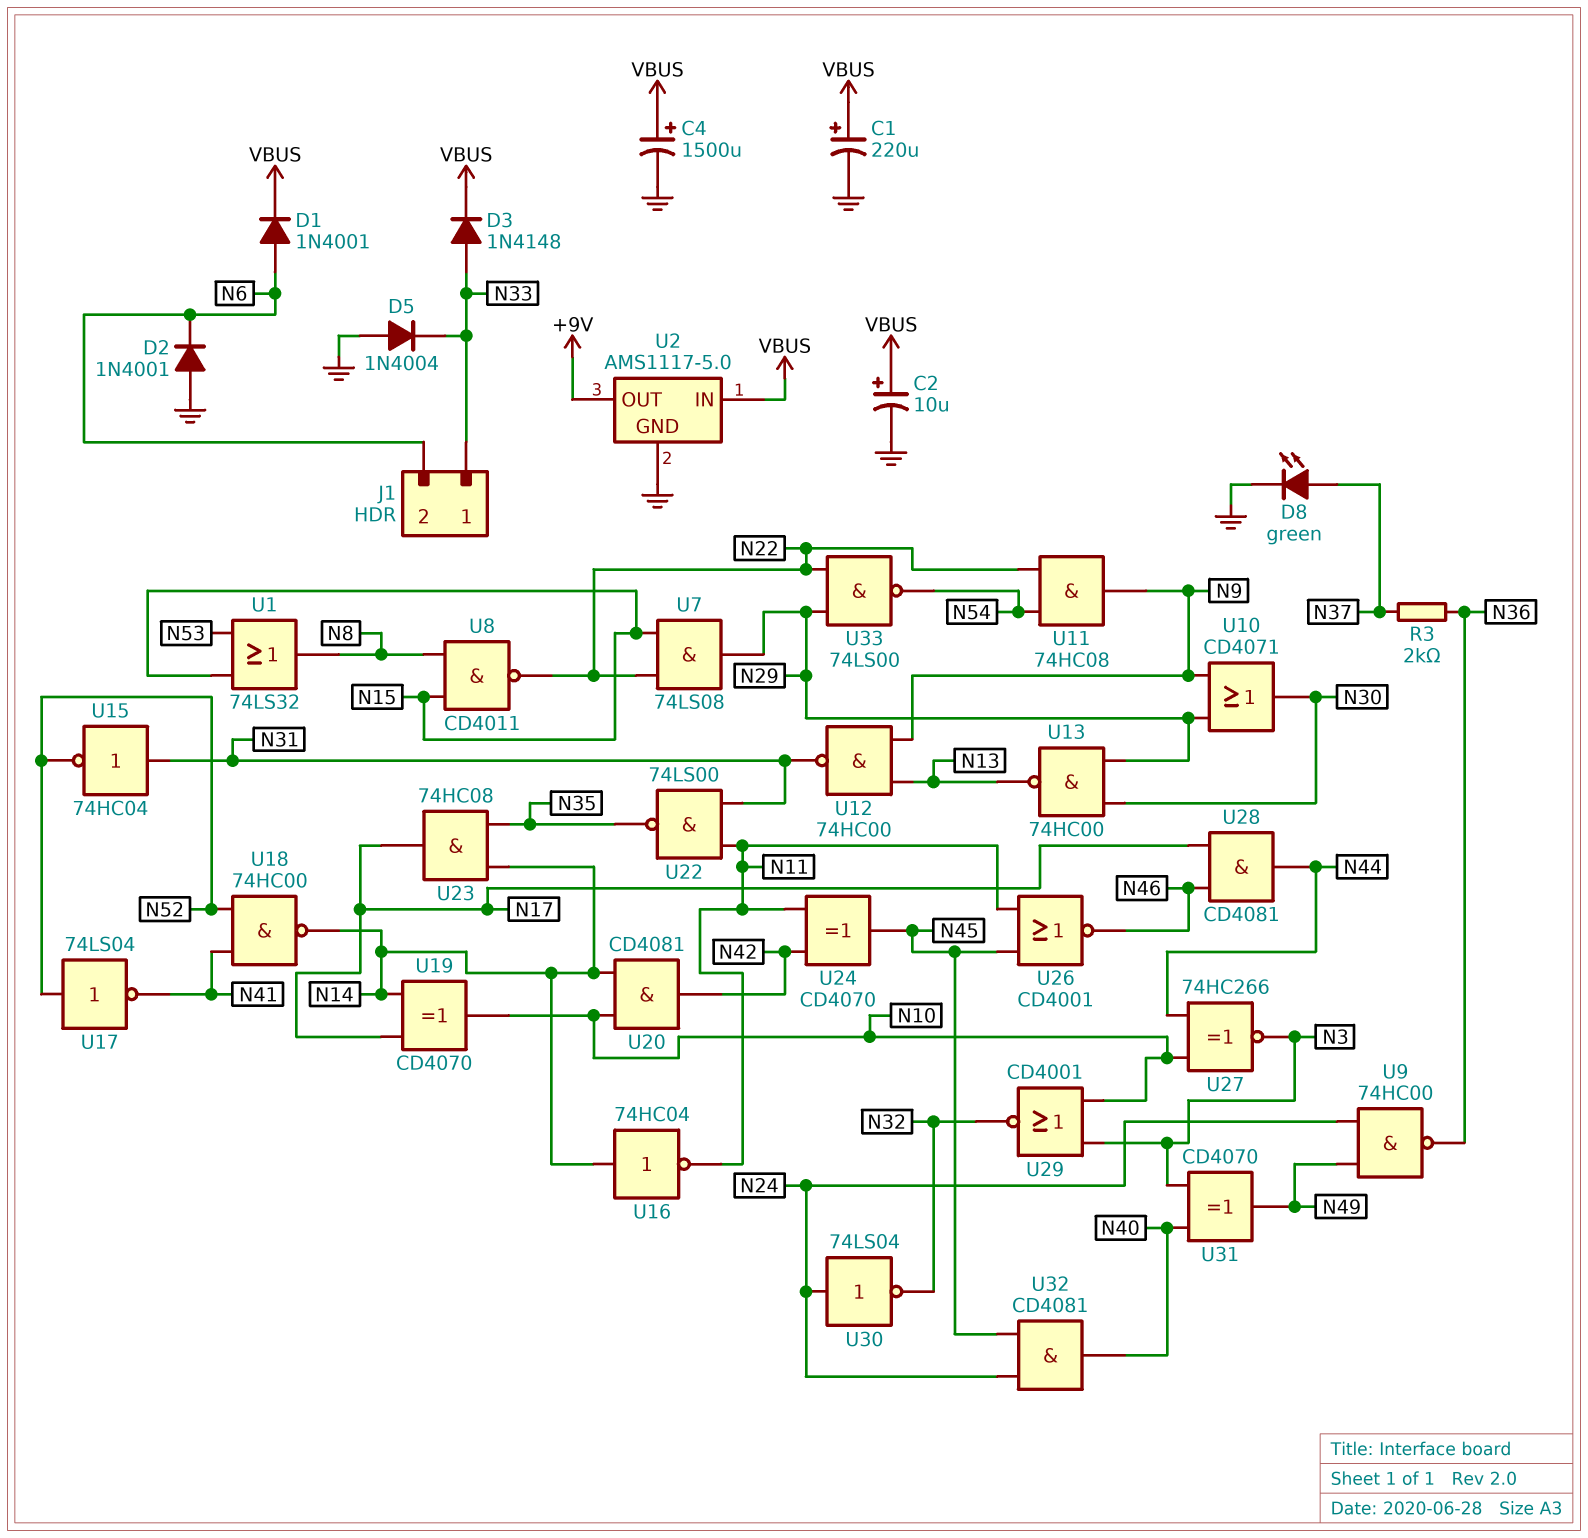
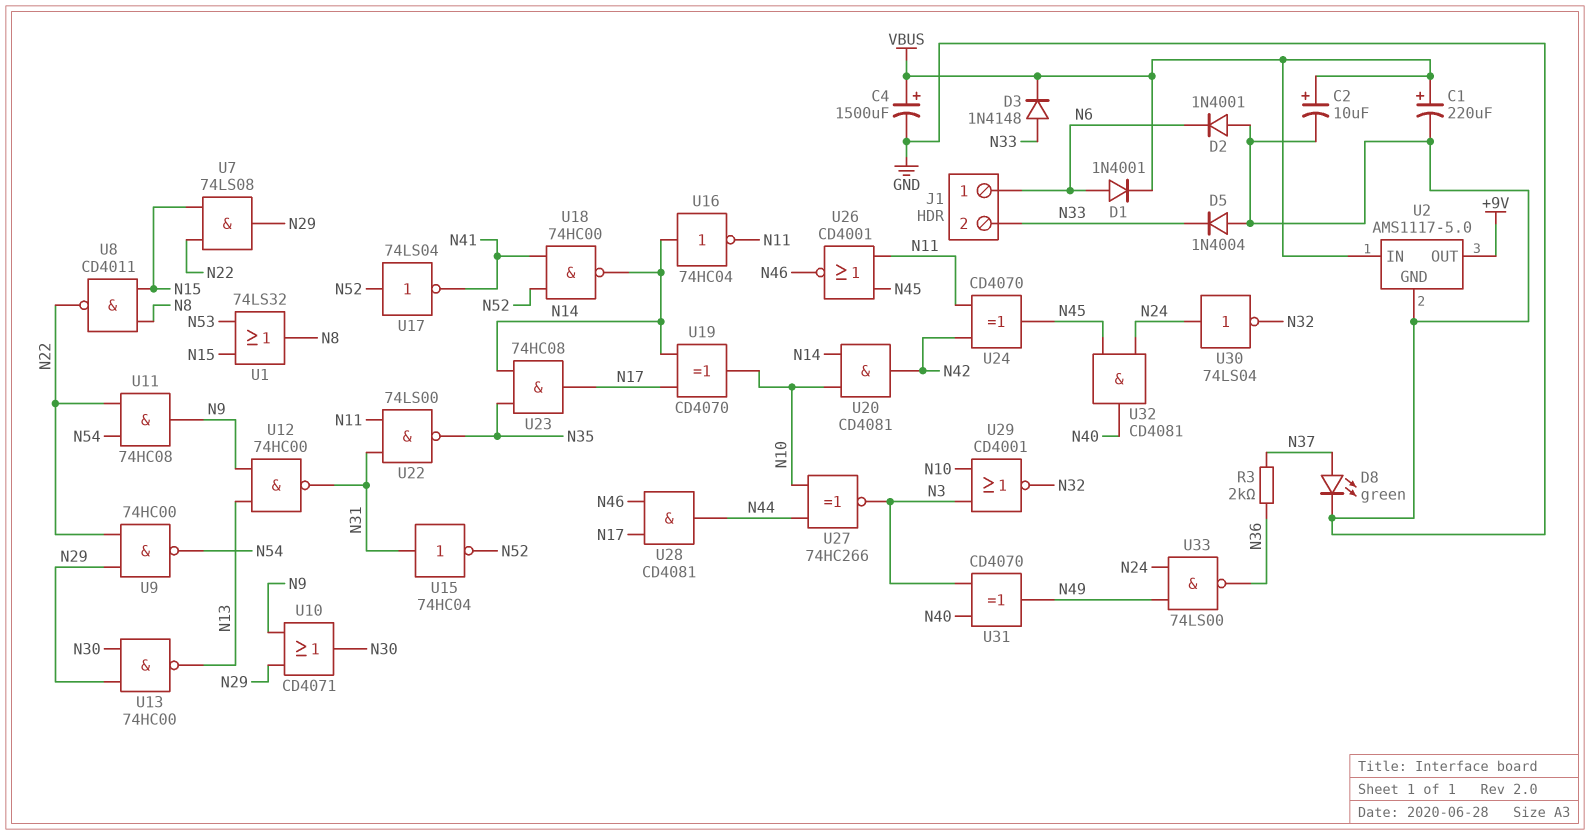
J1 pin 1: N33 -> N6
J1 pin 2: N6 -> N33
U9: NAND 74HC00 (in N24, in N49, out N36) -> NAND 74HC00 (in N22, in N29, out N54)
U33: NAND 74LS00 (in N22, in N29, out N54) -> NAND 74LS00 (in N24, in N49, out N36)

